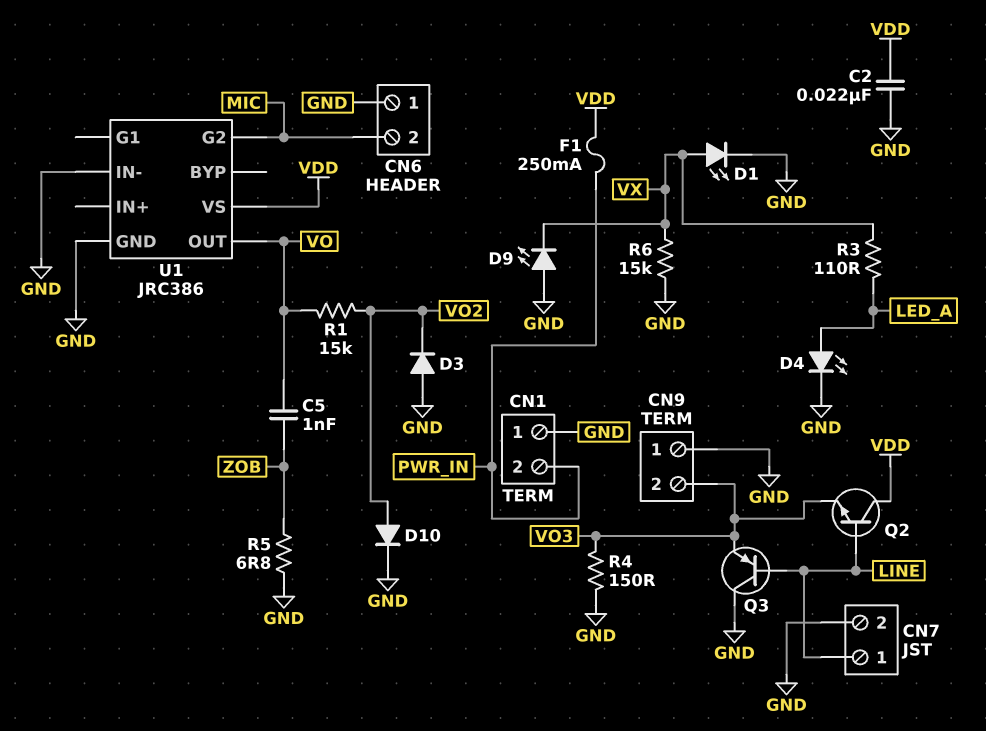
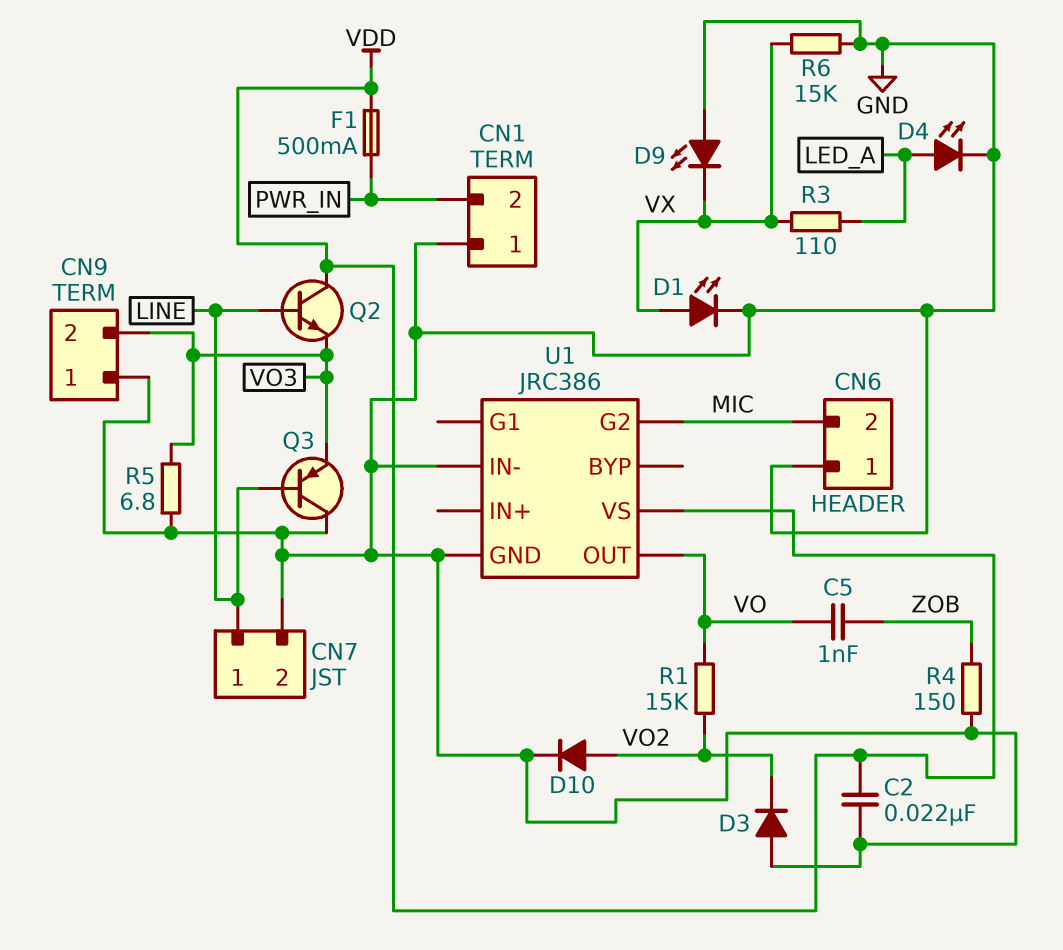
F1: 250mA (PWR_IN, VDD) -> 500mA (PWR_IN, VDD)
R4: 150 (GND, VO3) -> 150 (GND, ZOB)
R5: 6.8 (GND, ZOB) -> 6.8 (GND, VO3)

